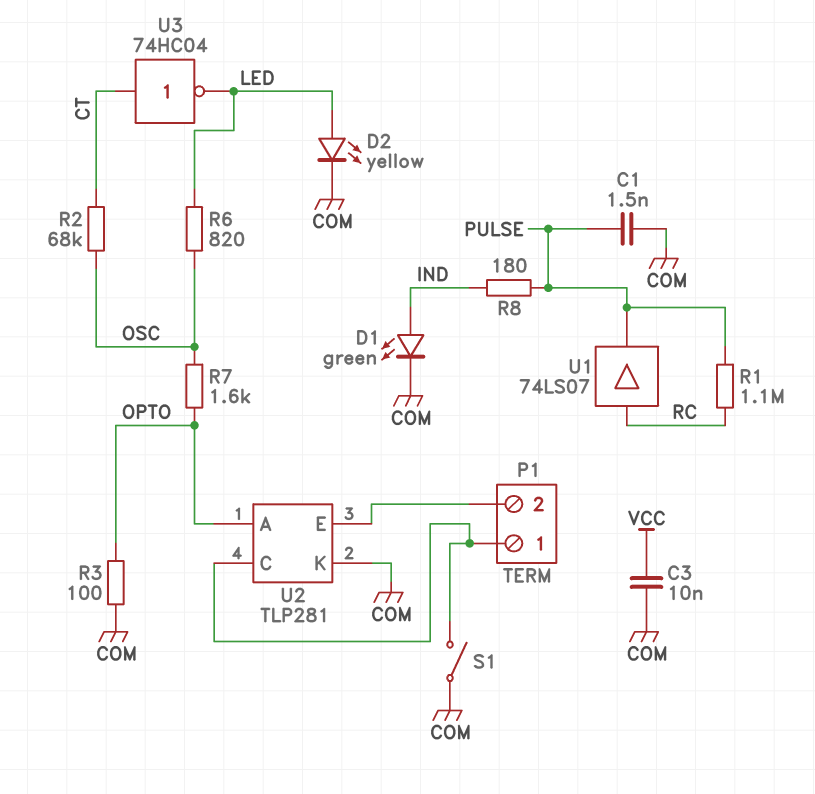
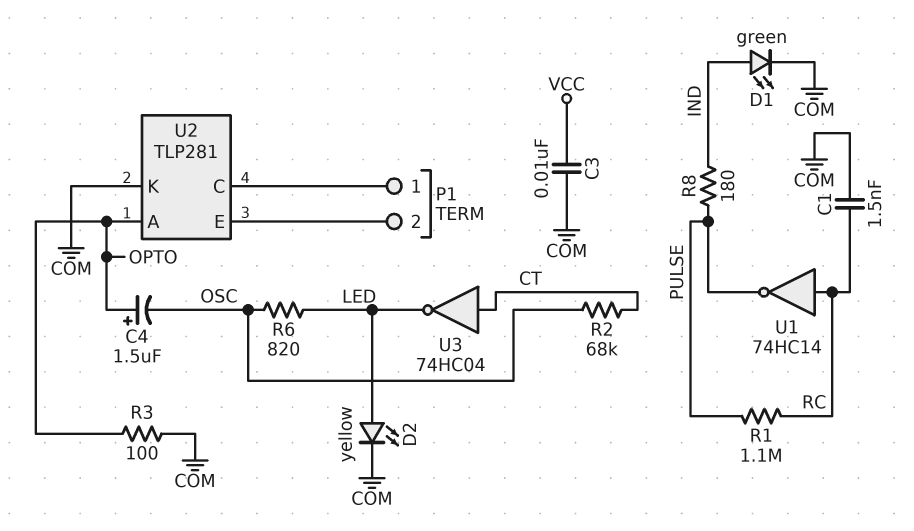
C1: 1.5nF (COM, PULSE) -> 1.5nF (COM, RC)
C4: none -> 1.5uF (plus OPTO, minus OSC)
R7: 1.6k (OPTO, OSC) -> none
S1: switch (COM, P1/1) -> none
U1: buffer 74LS07 (in RC, out PULSE) -> NOT 74HC14 (in RC, out PULSE)

